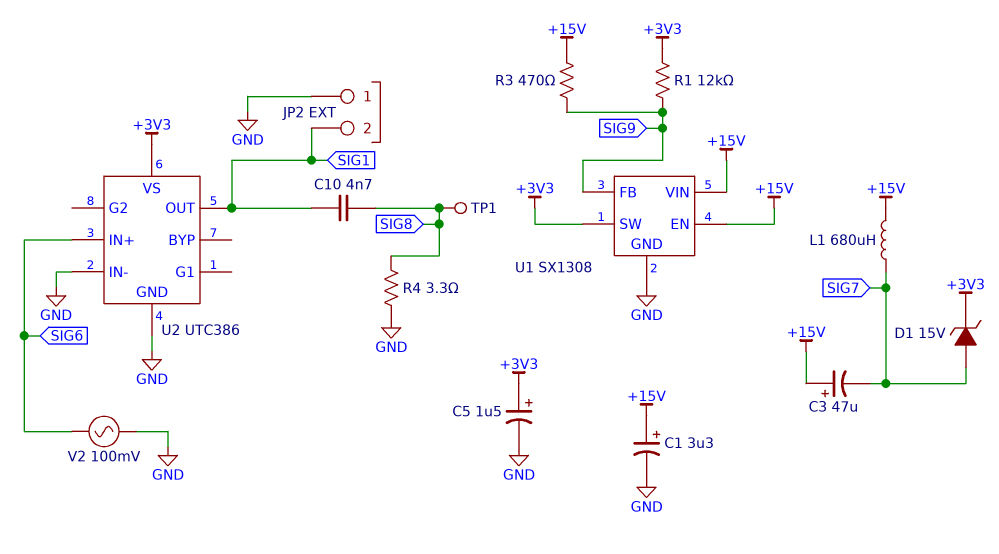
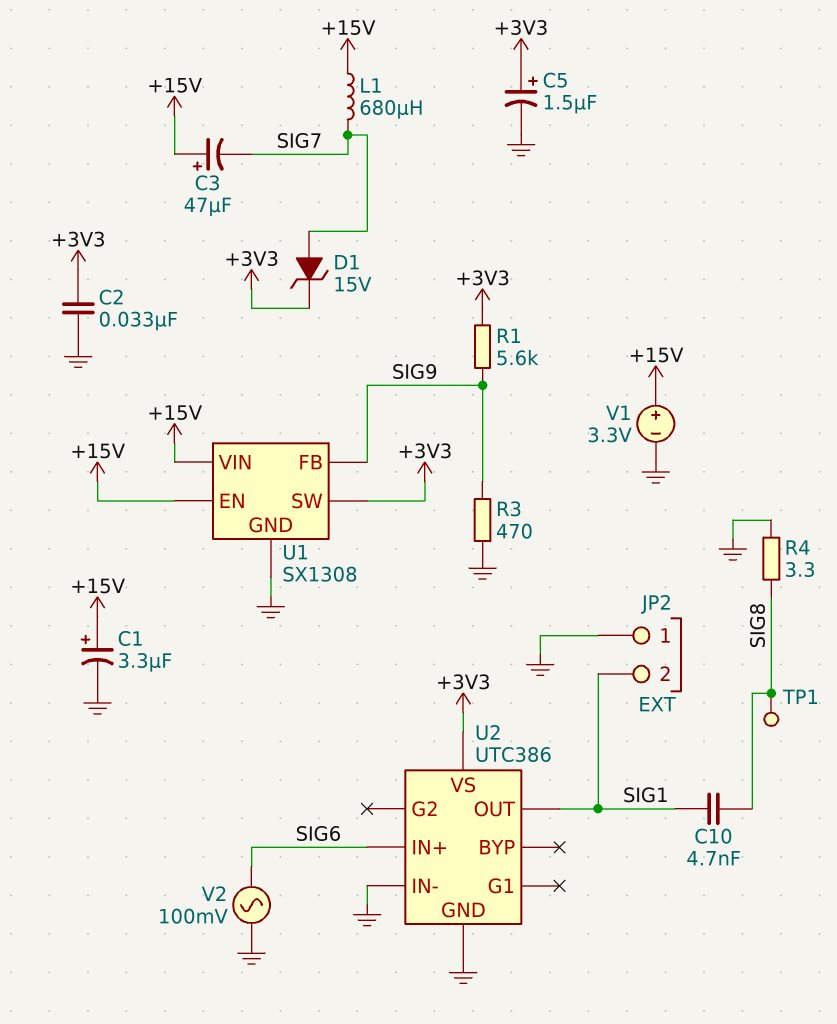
C2: none -> 33nF (+3V3, GND)
R1: 12k (+3V3, SIG9) -> 5.6k (+3V3, SIG9)
R3: 470 (+15V, SIG9) -> 470 (GND, SIG9)
V1: none -> 3.3V (plus +15V, minus GND)

